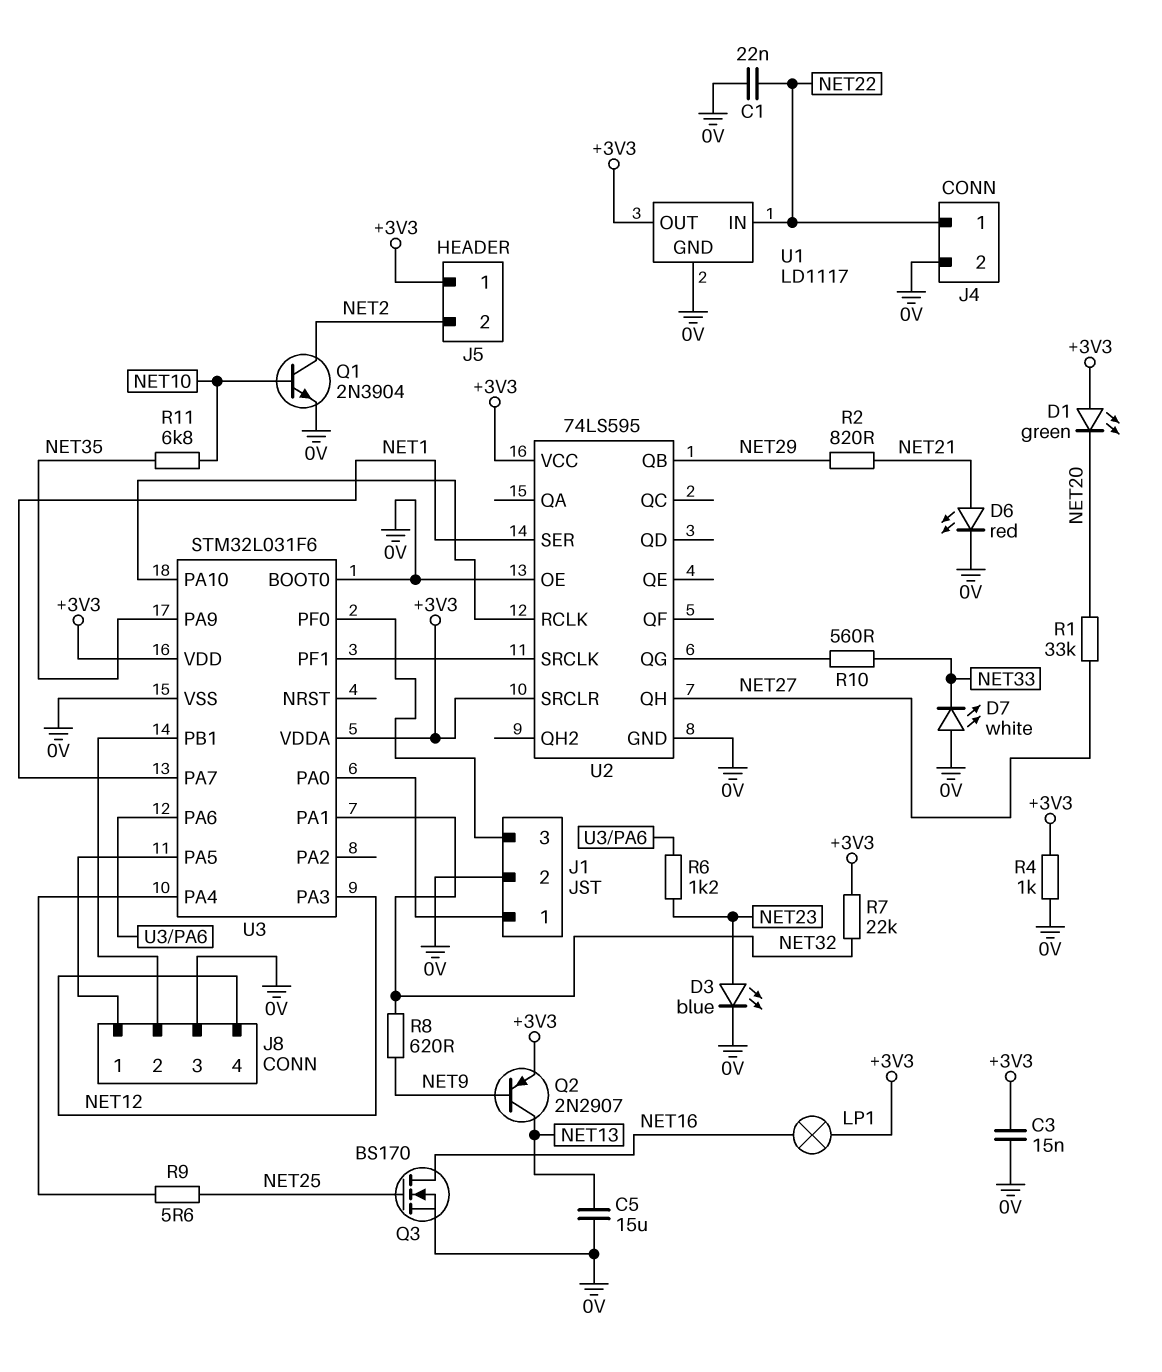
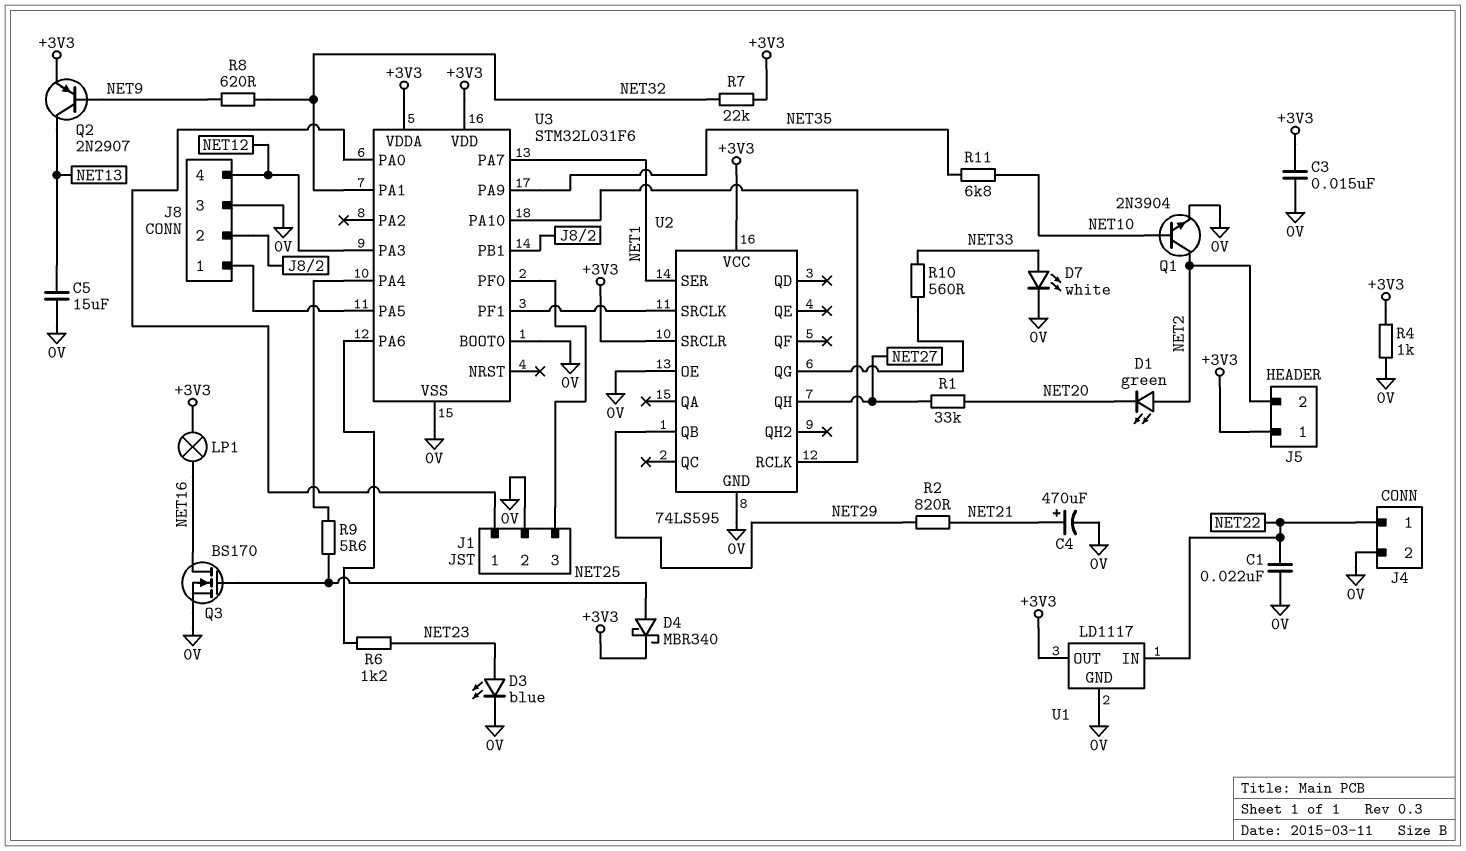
C4: none -> 470uF (plus NET21, minus 0V)
D1: LED green (A +3V3, K NET20) -> LED green (A NET2, K NET20)
D4: none -> schottky MBR340 (A NET25, K +3V3)
D6: LED red (A NET21, K 0V) -> none
D7: LED white (A 0V, K NET33) -> LED white (A NET33, K 0V)

